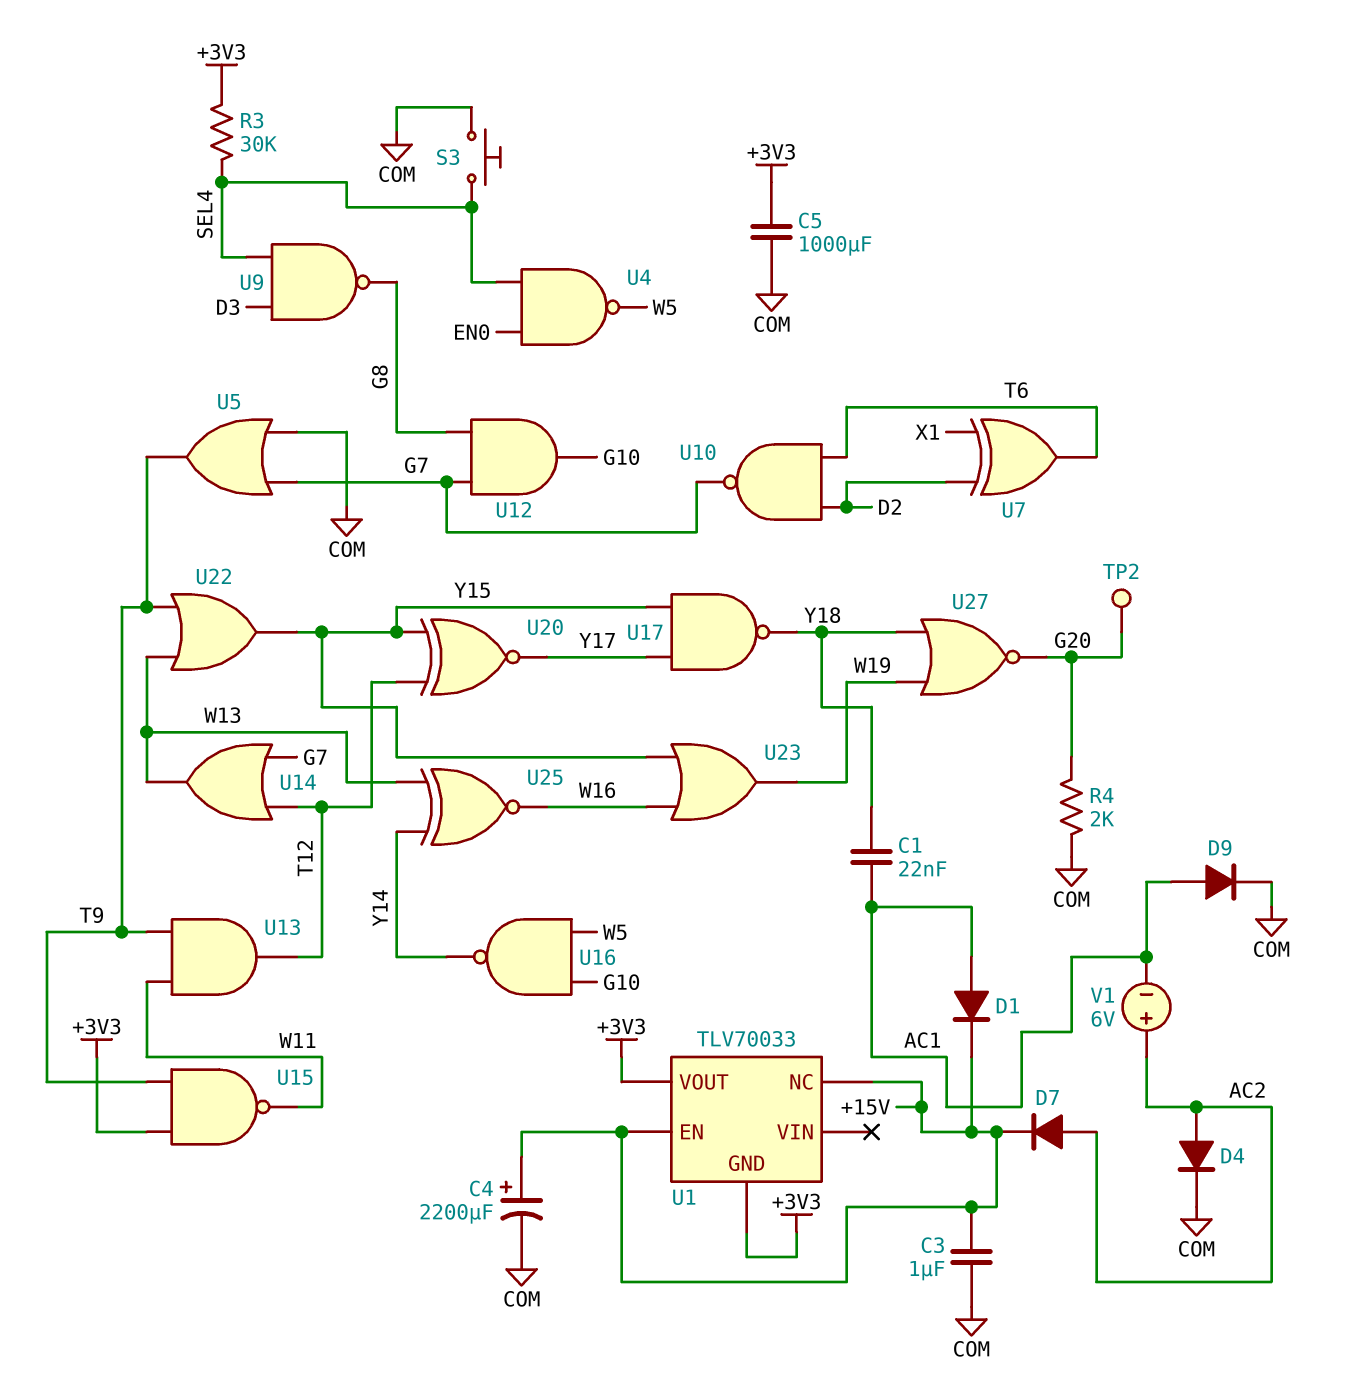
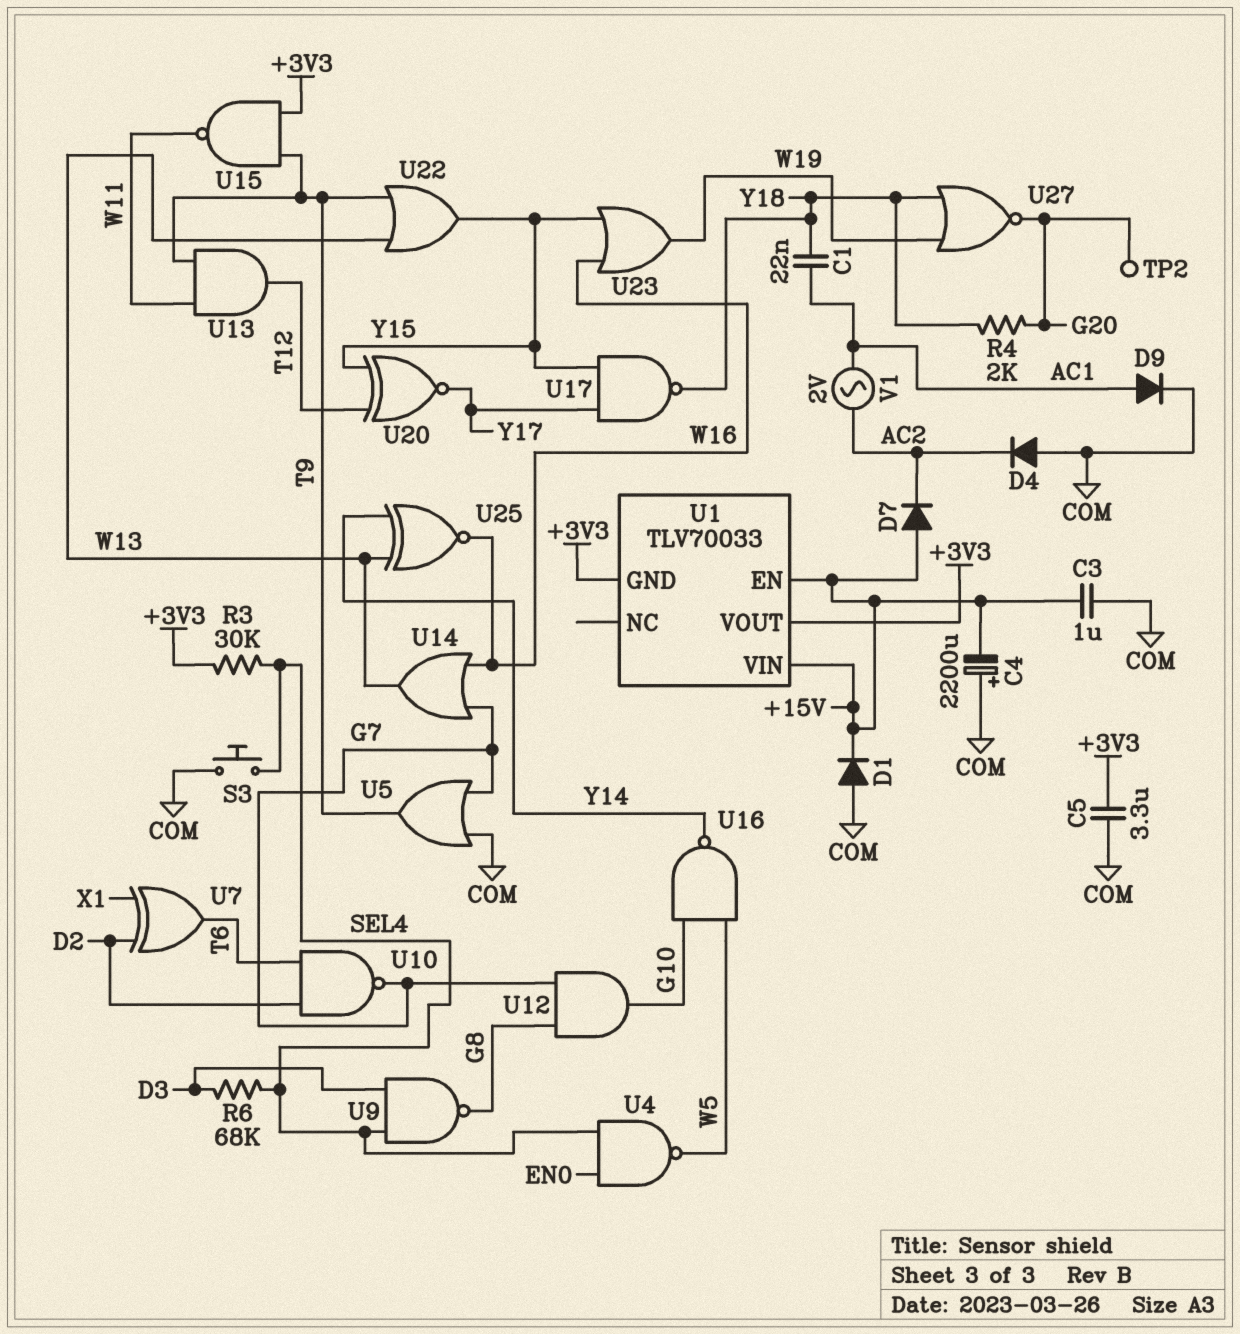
C4: 2200uF (plus +15V, minus COM) -> 2200uF (plus COM, minus +15V)
C5: 1000uF (+3V3, COM) -> 3.3uF (+3V3, COM)
D1: diode (A AC1, K +15V) -> diode (A COM, K +15V)
D4: diode (A AC2, K COM) -> diode (A COM, K AC2)
D7: diode (A AC2, K +15V) -> diode (A +15V, K AC2)
R4: 2k (COM, G20) -> 2k (G20, Y18)
R6: none -> 68k (D3, SEL4)
U1 pin NC: +15V -> none
U1 pin VIN: none -> +15V
U14: OR (in G7, in T12, out W13) -> OR (in G7, in W16, out W13)
V1: 6V (plus AC2, minus AC1) -> AC 2V (AC1, AC2)

